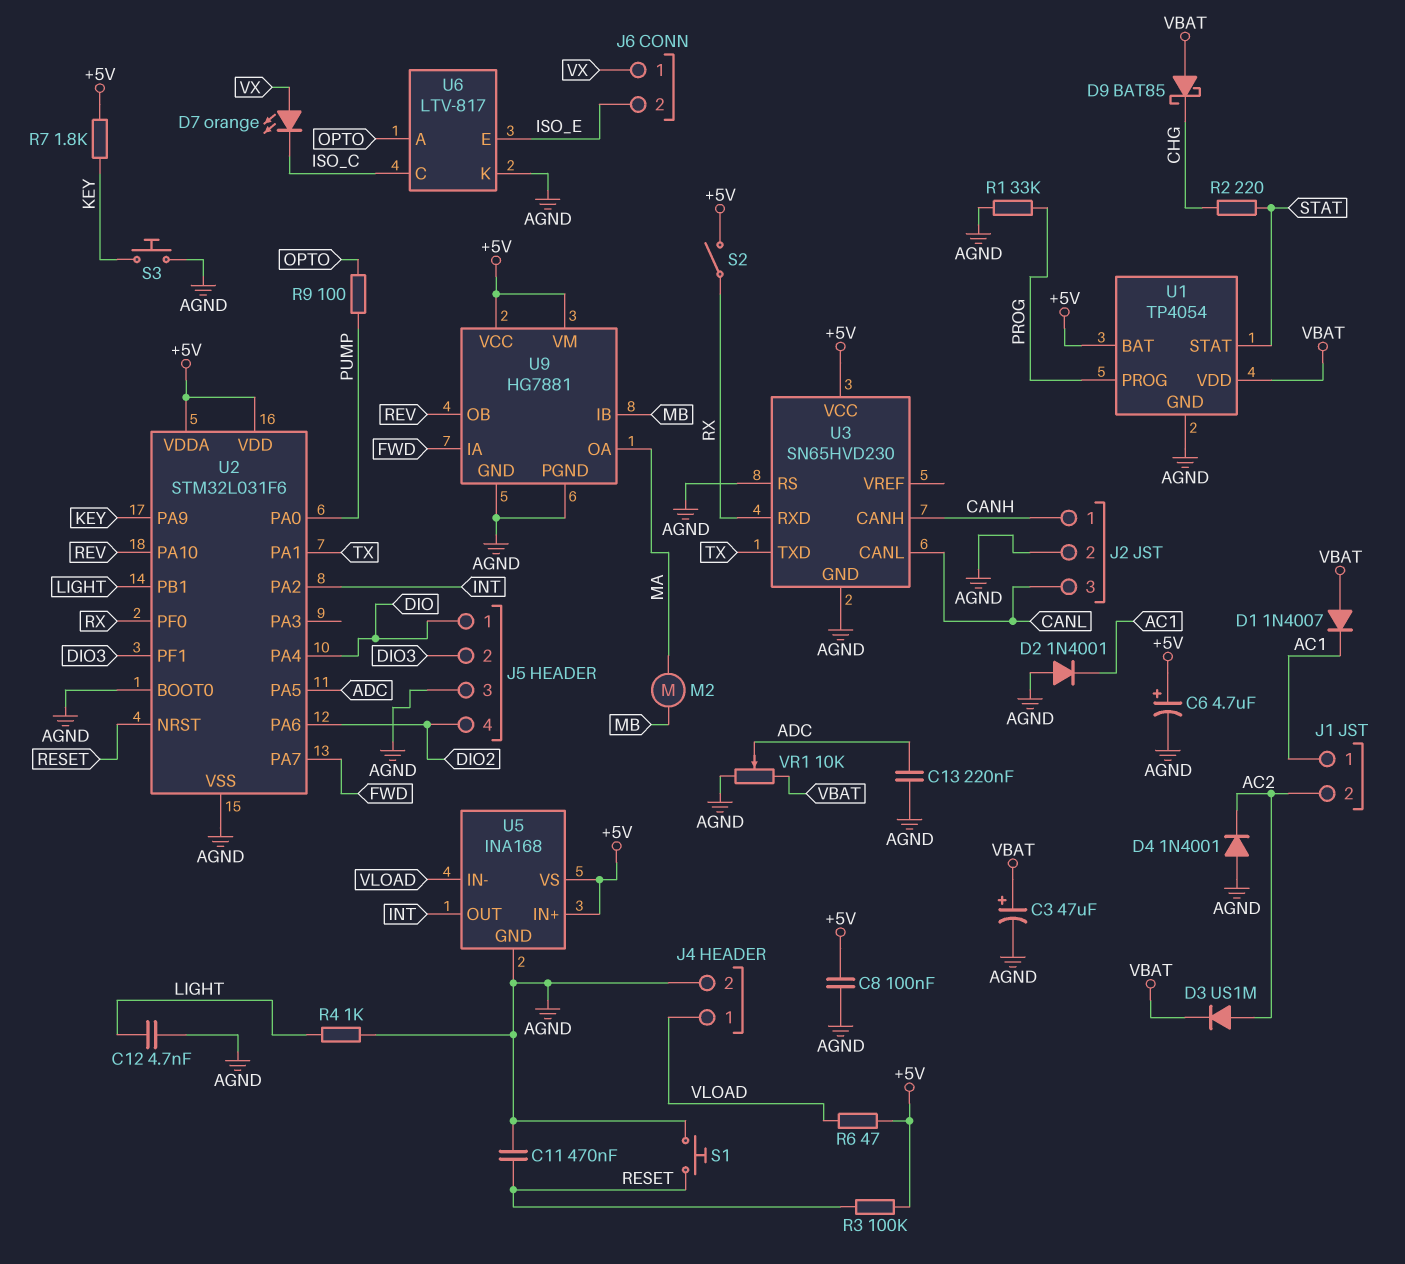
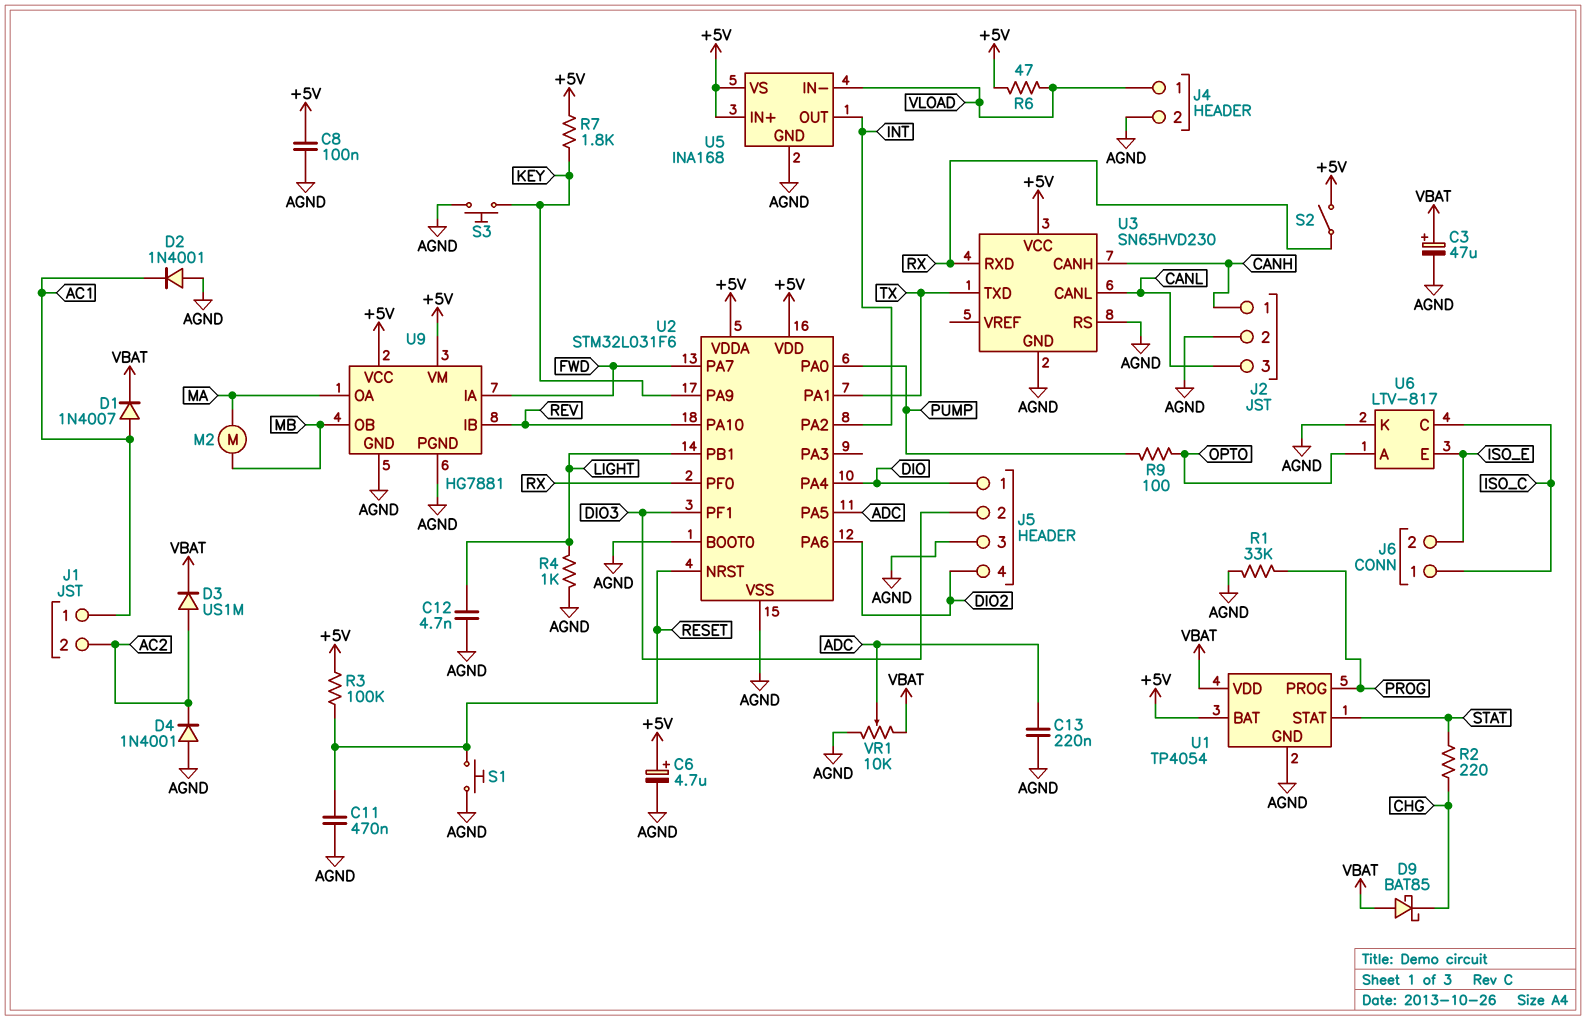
D1: diode 1N4007 (A VBAT, K AC1) -> diode 1N4007 (A AC1, K VBAT)
D7: LED orange (A VX, K ISO_C) -> none
J6 pin 1: VX -> ISO_C
U9 pin IB: MB -> REV
U9 pin OB: REV -> MB

